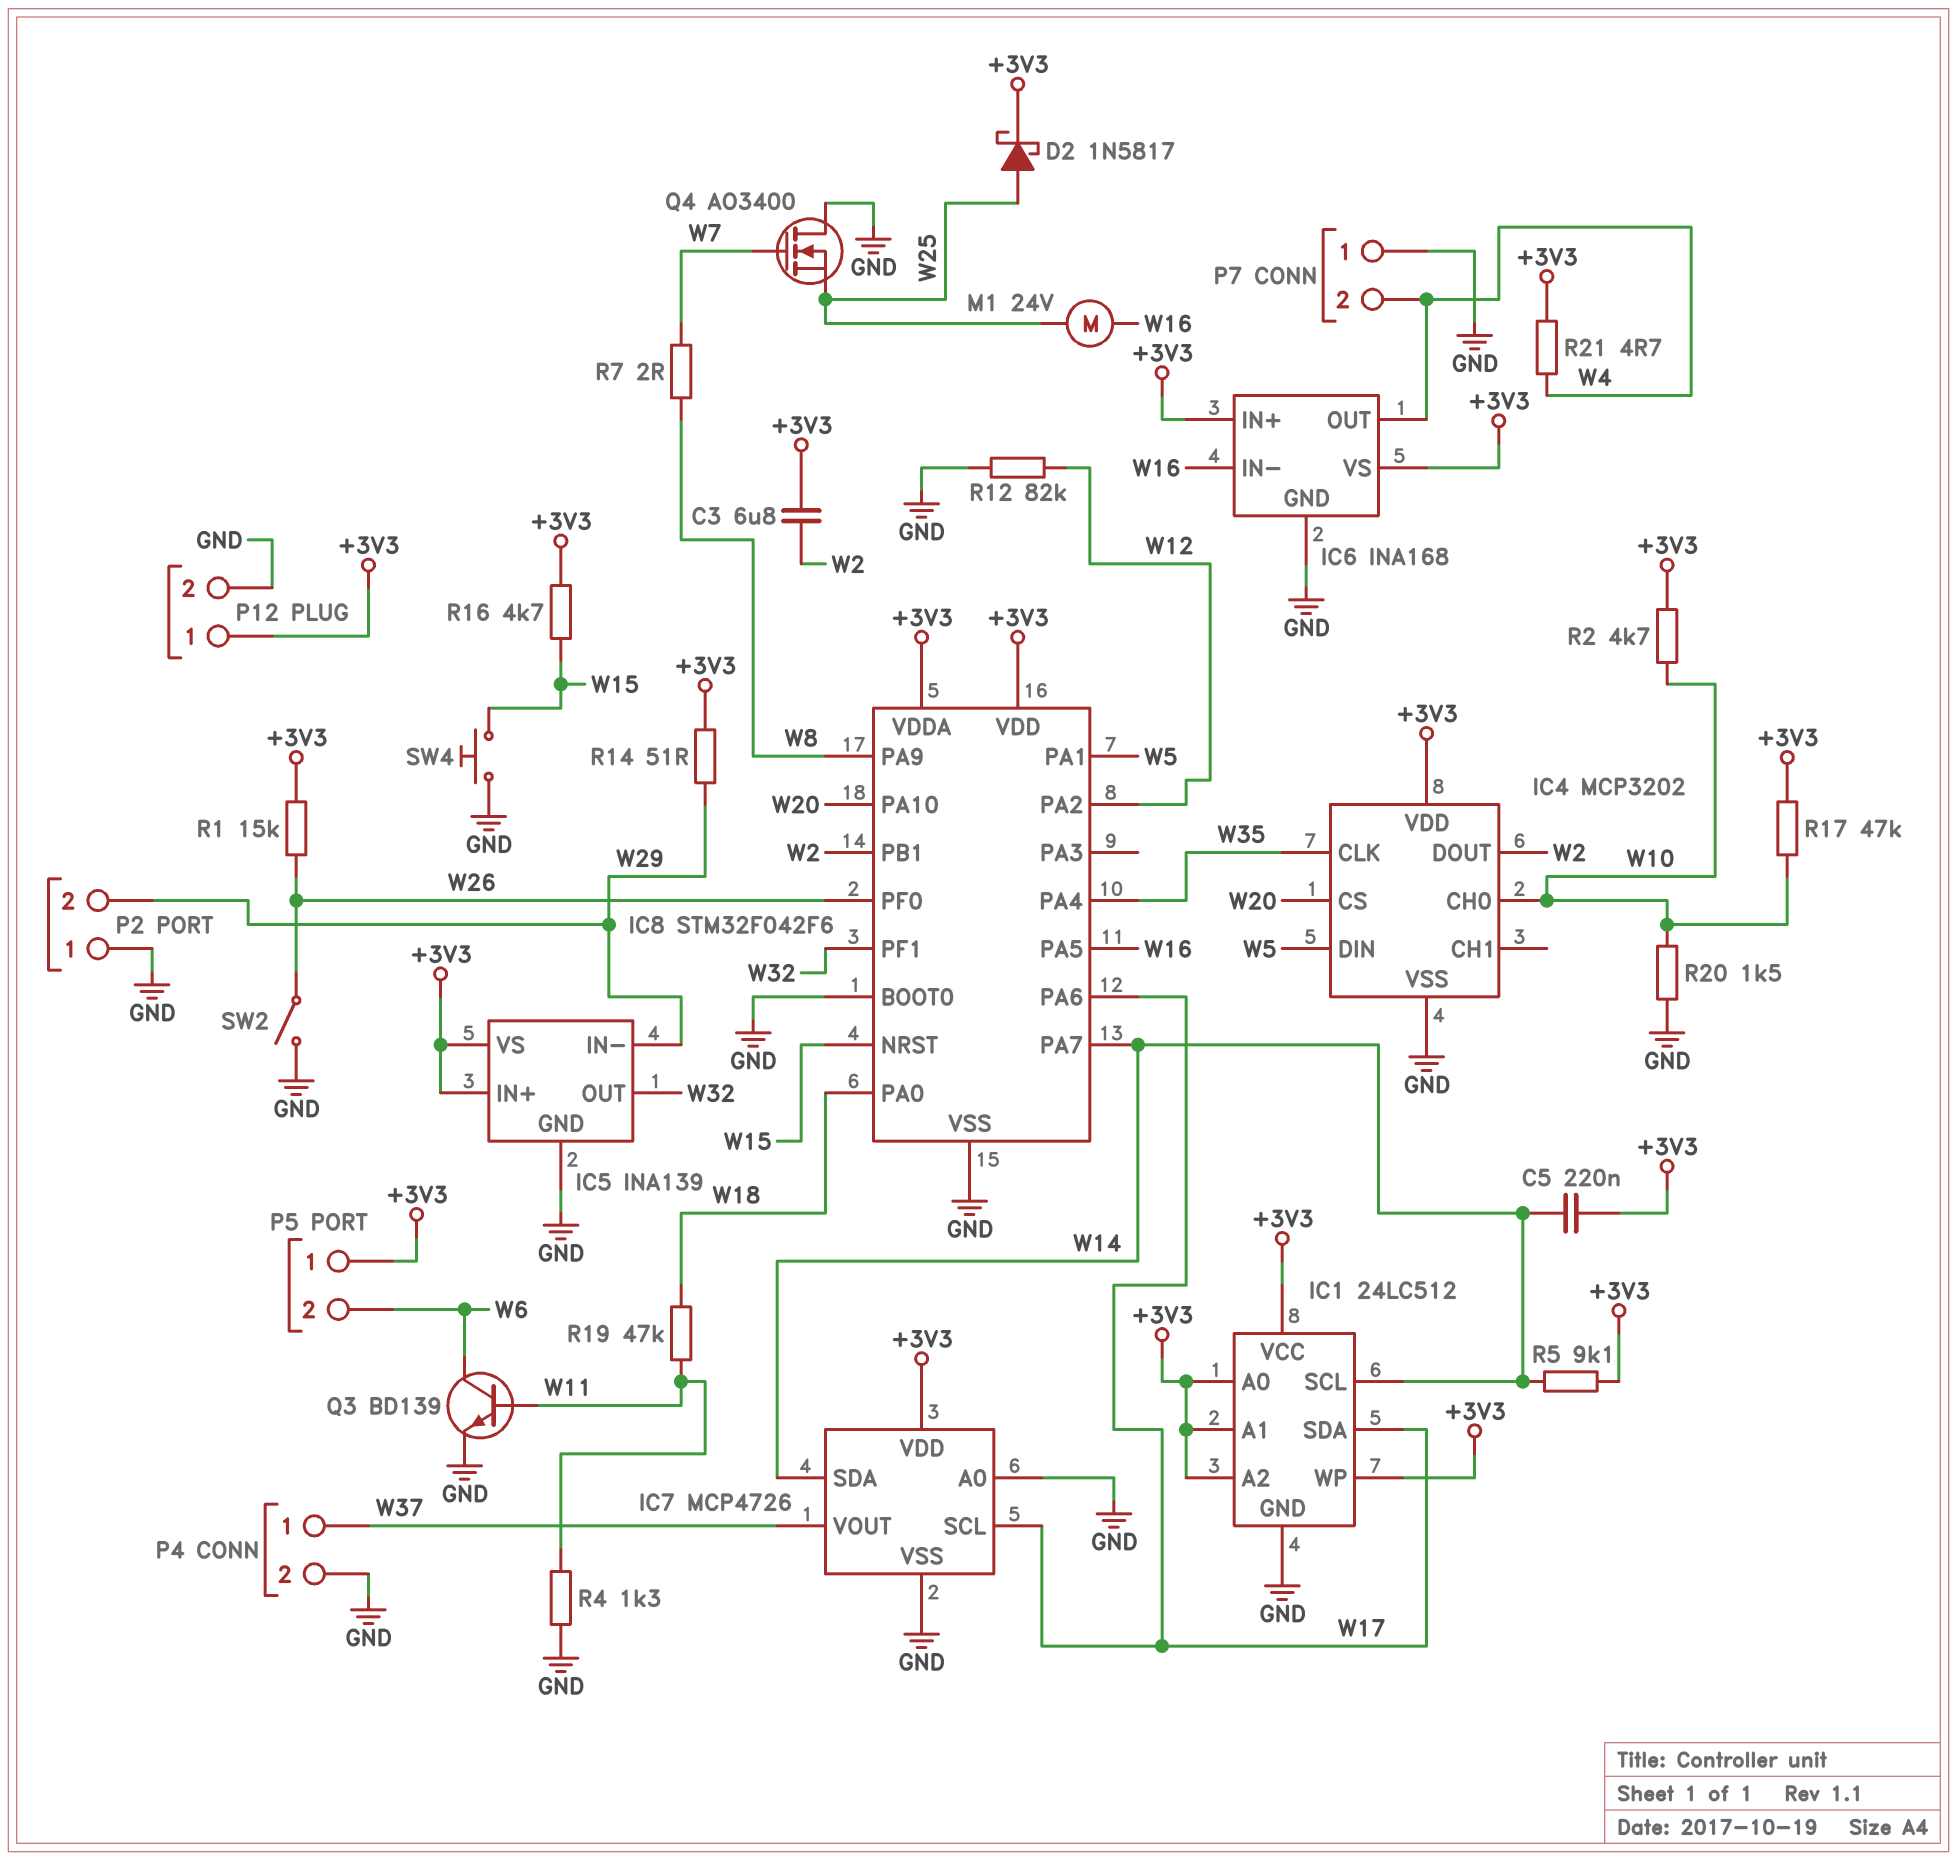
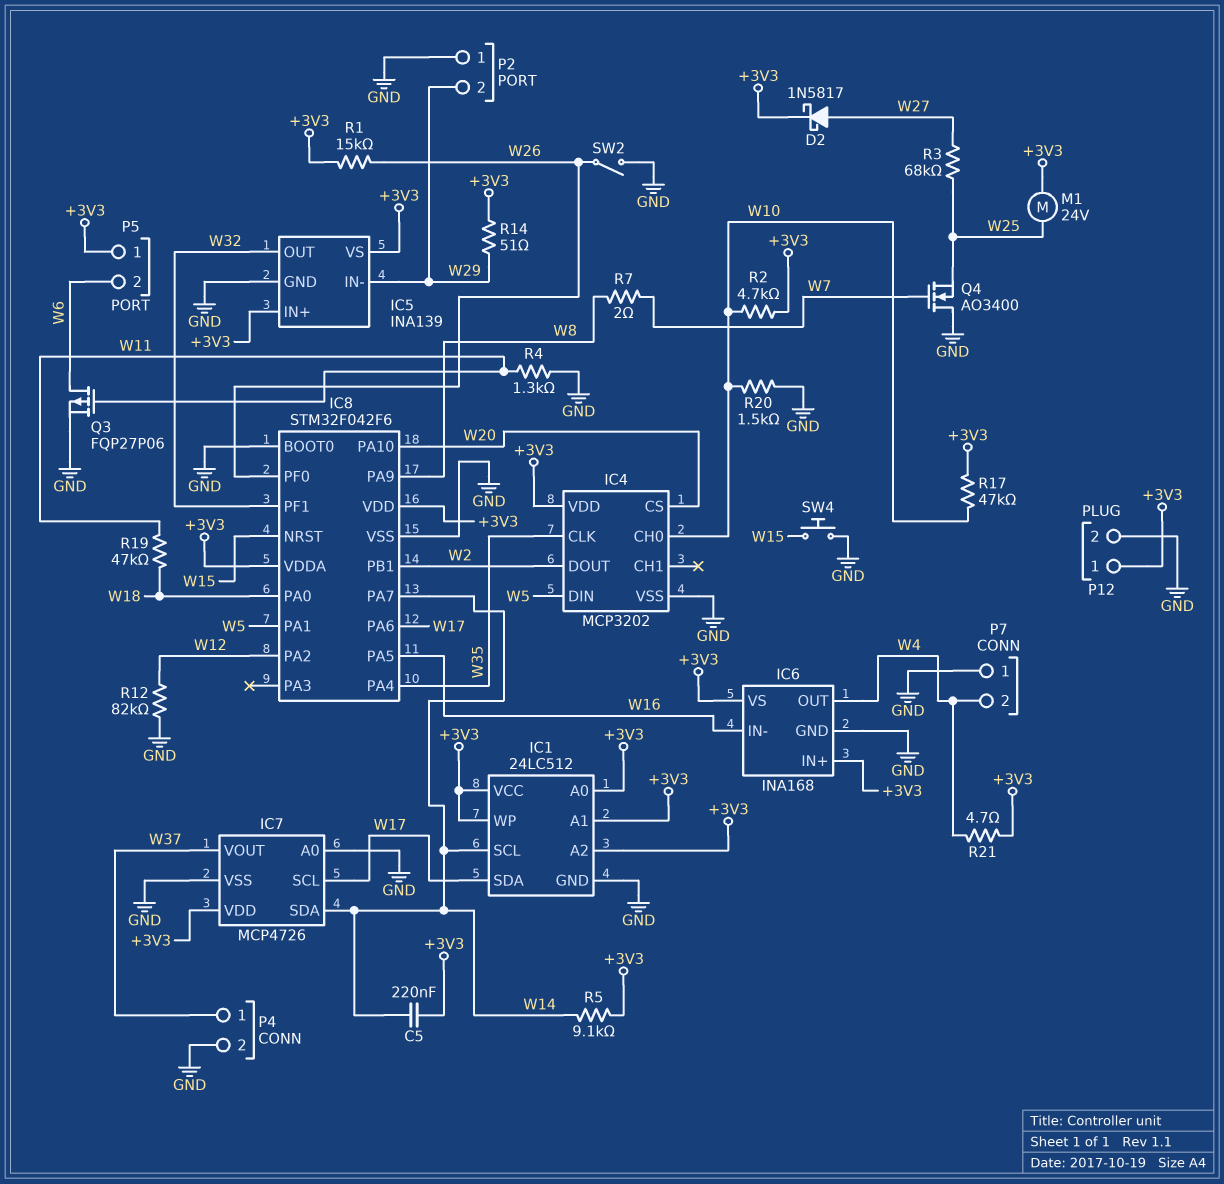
C3: 6.8uF (+3V3, W2) -> none
D2: schottky 1N5817 (A W25, K +3V3) -> schottky 1N5817 (A W27, K +3V3)
M1: motor 24V (W16, W25) -> motor 24V (+3V3, W25)
Q3: NPN BD139 (B W11, C W6, E GND) -> PMOS FQP27P06 (G W11, D W6, S GND)
R3: none -> 68k (W25, W27)
R16: 4.7k (+3V3, W15) -> none

